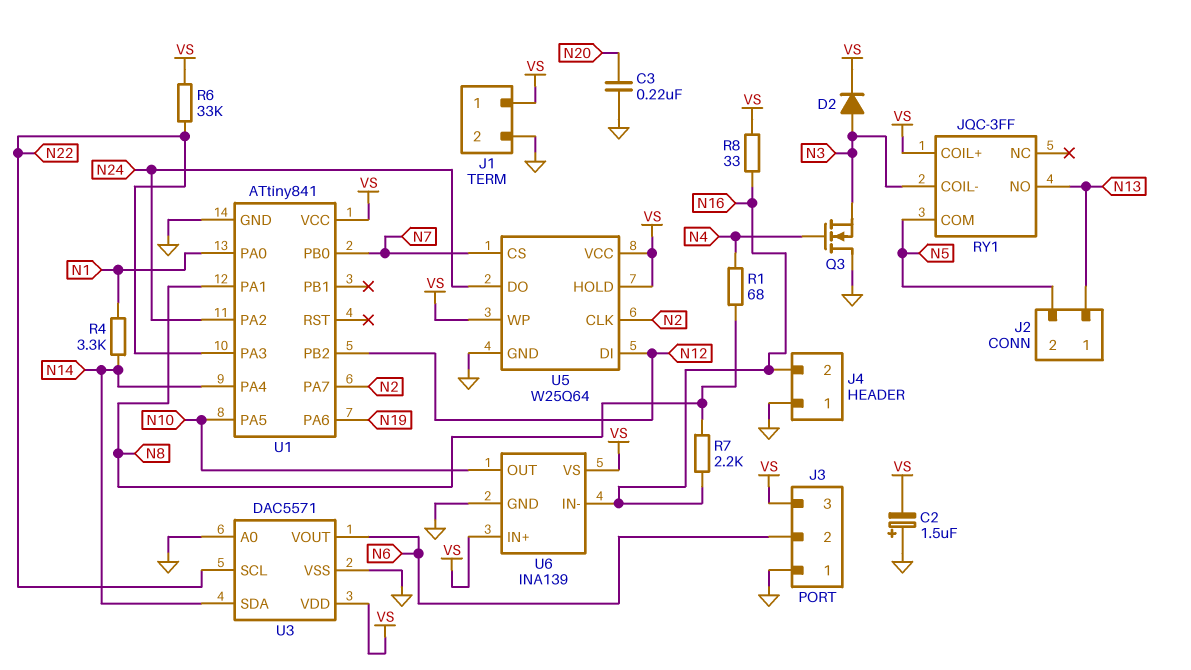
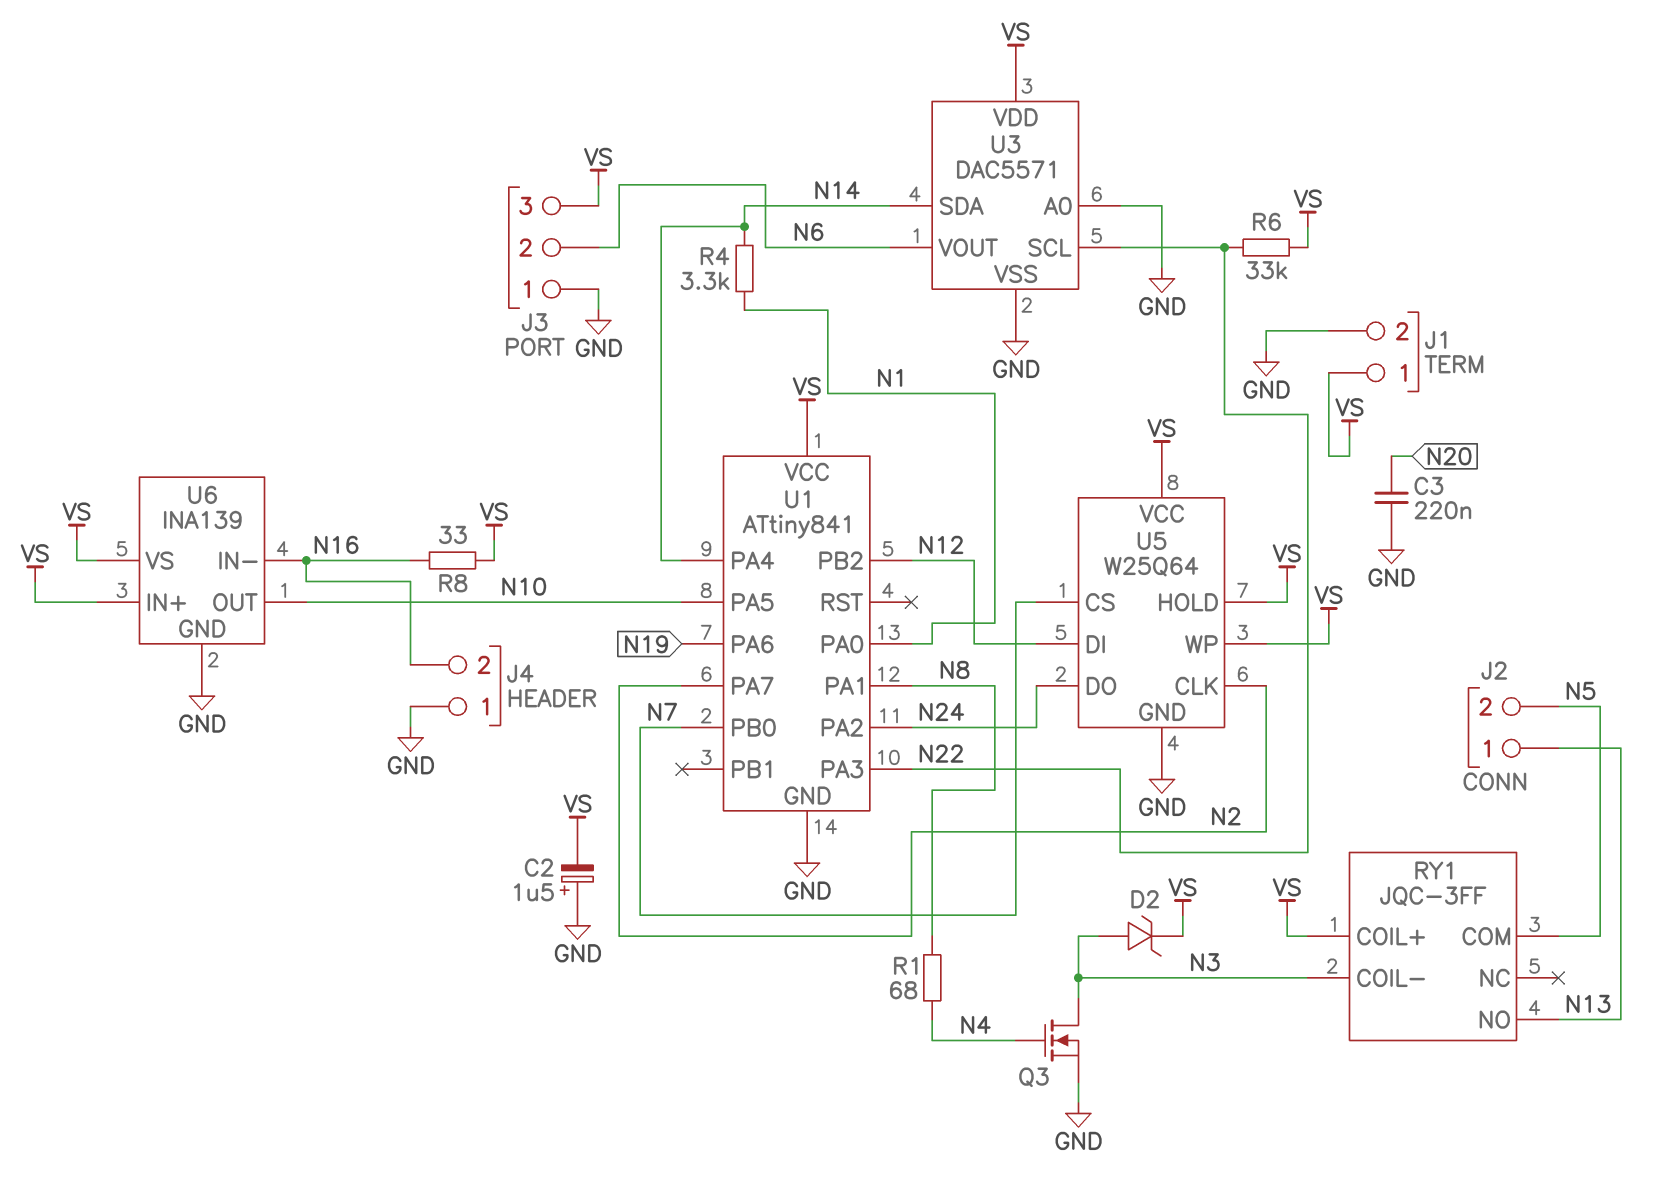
D2: diode (A N3, K VS) -> zener (A N3, K VS)
Q3: NMOS (G N4, D GND, S N3) -> NMOS (G N4, D N3, S GND)
R7: 2.2k (N8, N16) -> none

